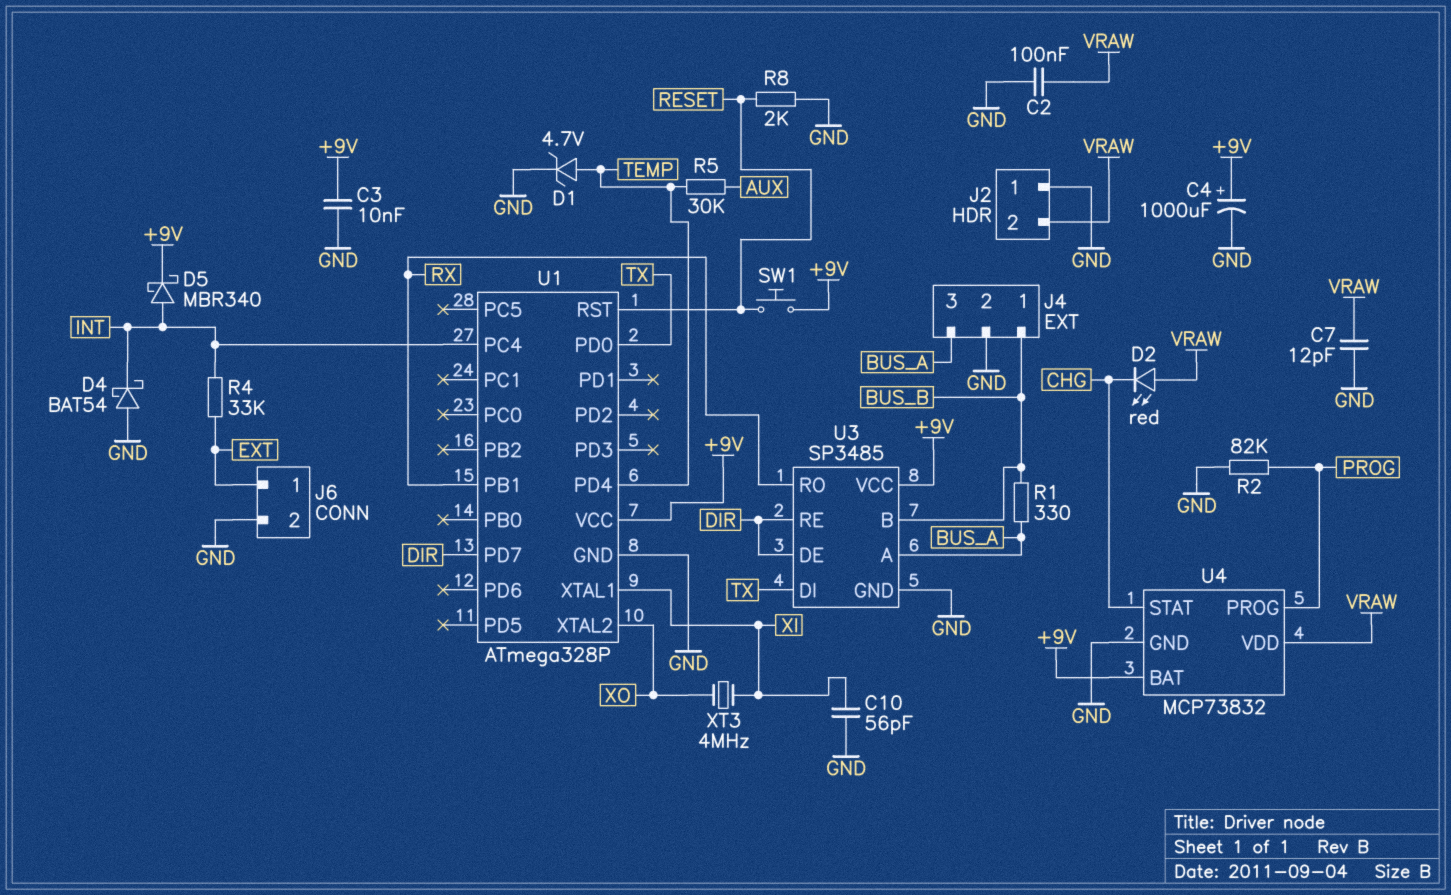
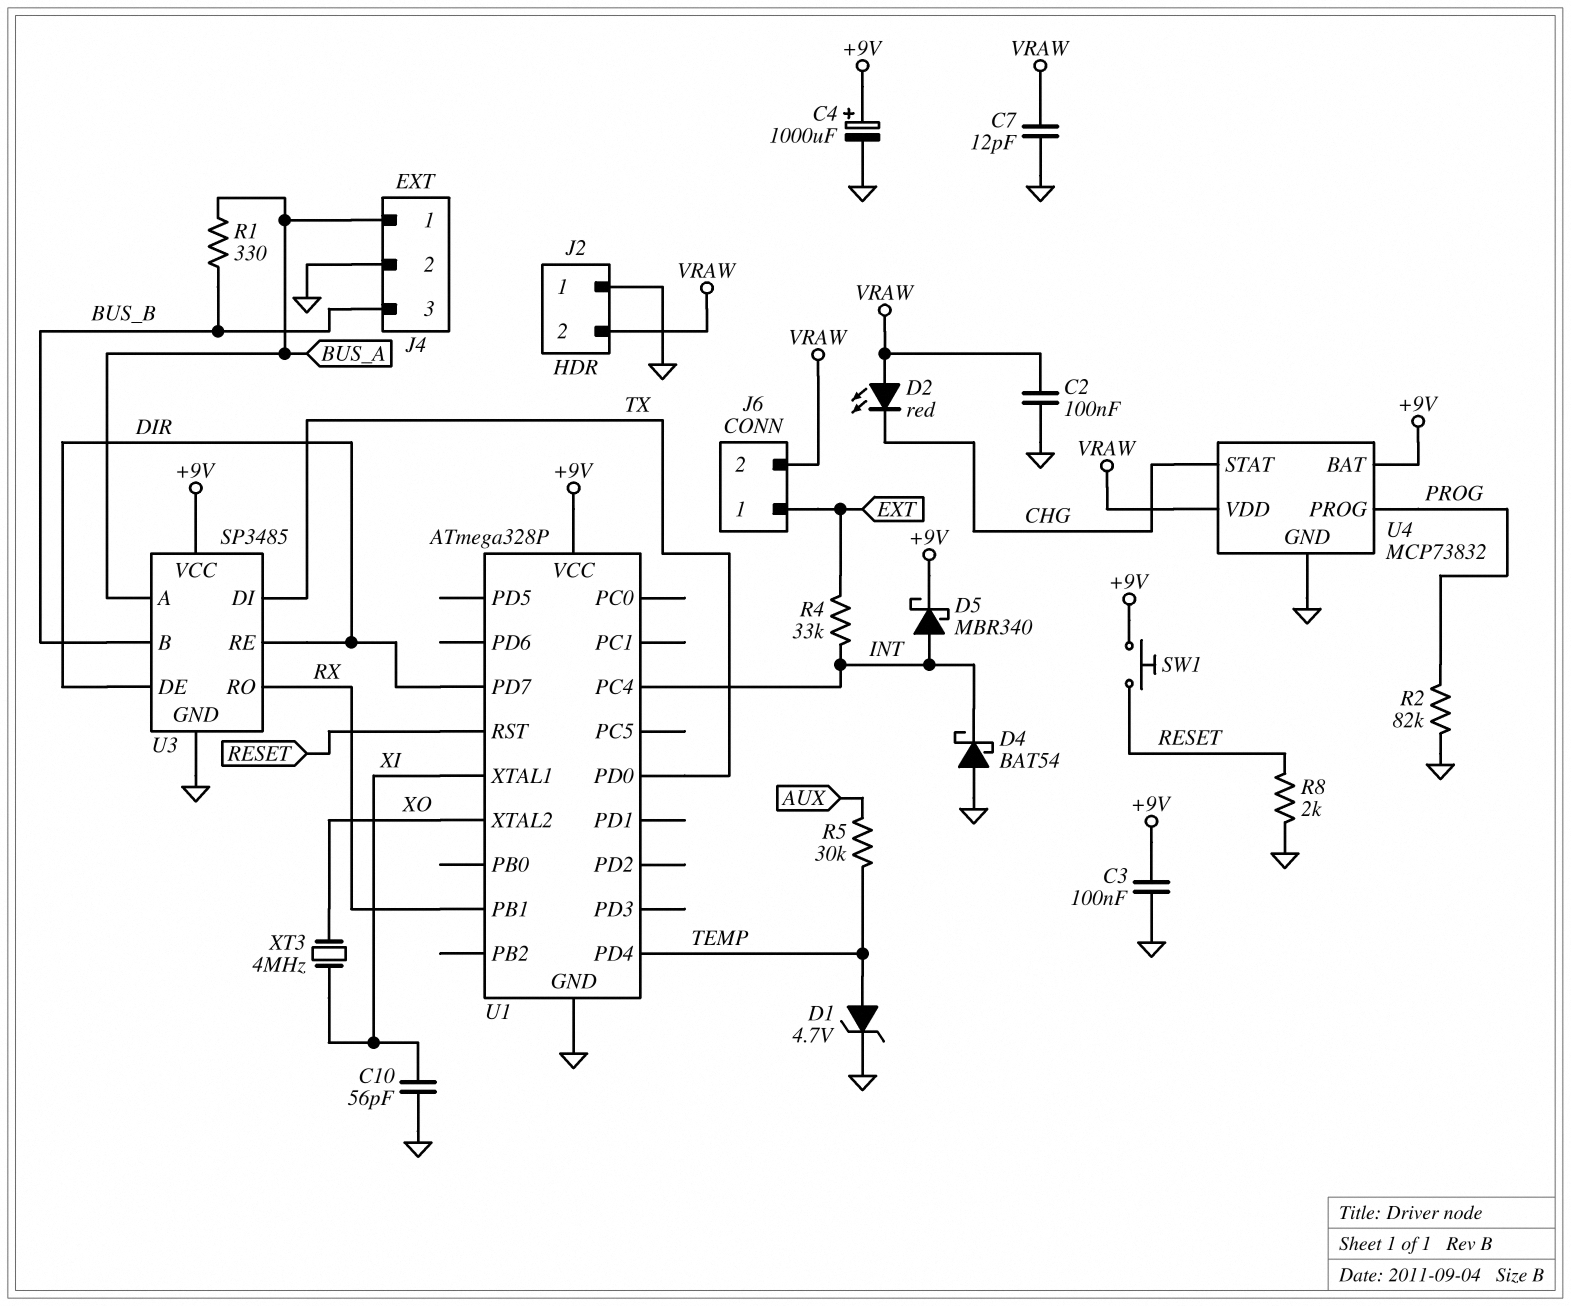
C3: 10nF (+9V, GND) -> 100nF (+9V, GND)
J4 pin 1: BUS_B -> BUS_A
J4 pin 3: BUS_A -> BUS_B
J6 pin 2: GND -> VRAW

